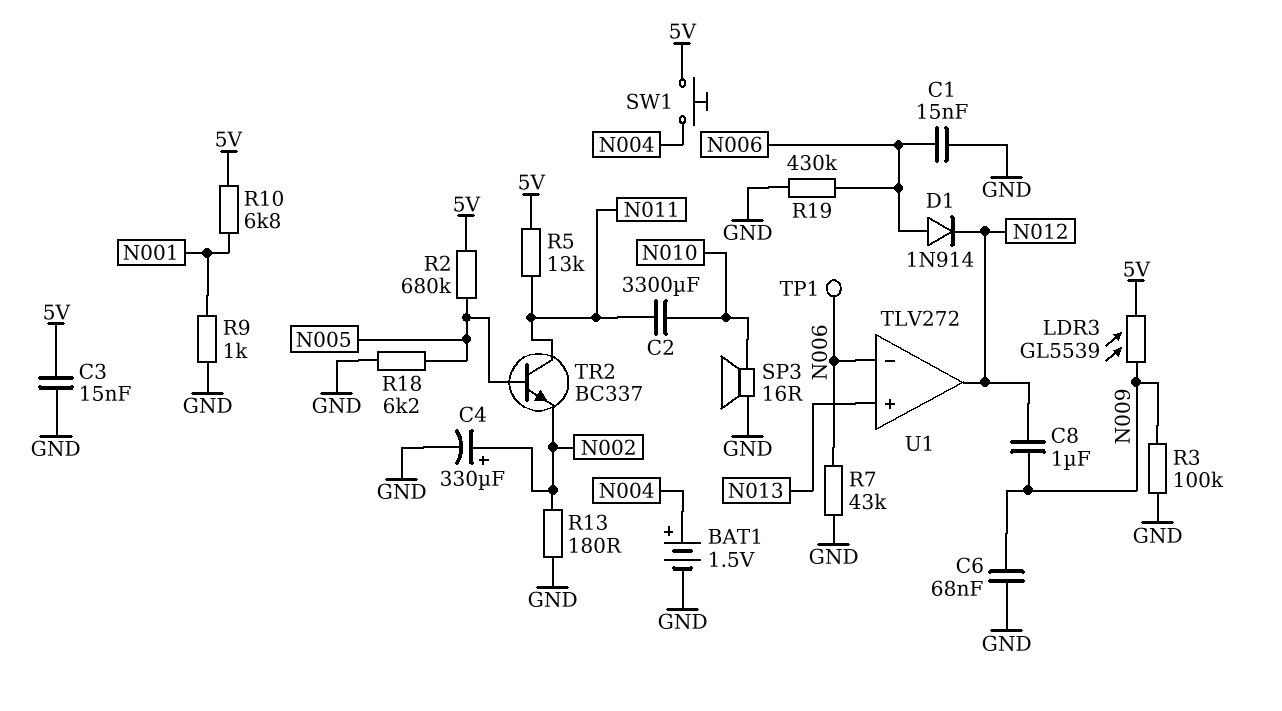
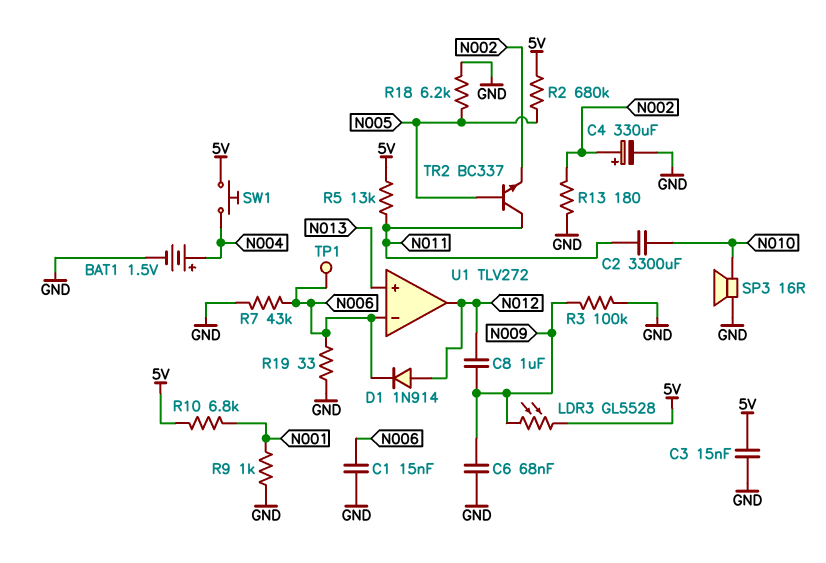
D1: diode 1N914 (A N006, K N012) -> diode 1N914 (A N012, K N006)
LDR3: GL5539 (5V, N009) -> GL5528 (5V, N009)
R19: 430k (GND, N006) -> 33 (GND, N006)

